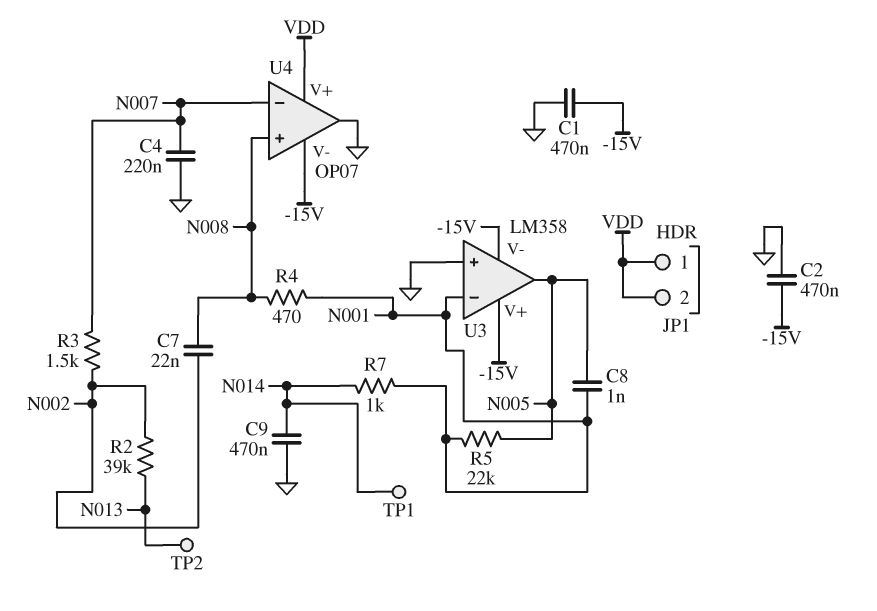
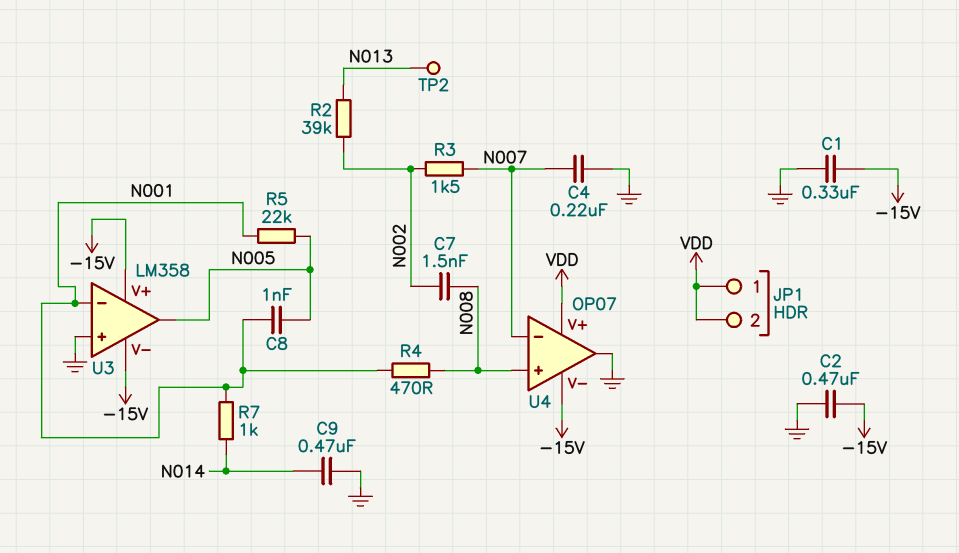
C1: 470nF (-15V, GND) -> 330nF (-15V, GND)
C7: 22nF (N002, N008) -> 1.5nF (N002, N008)
TP1: test point (N014) -> none

